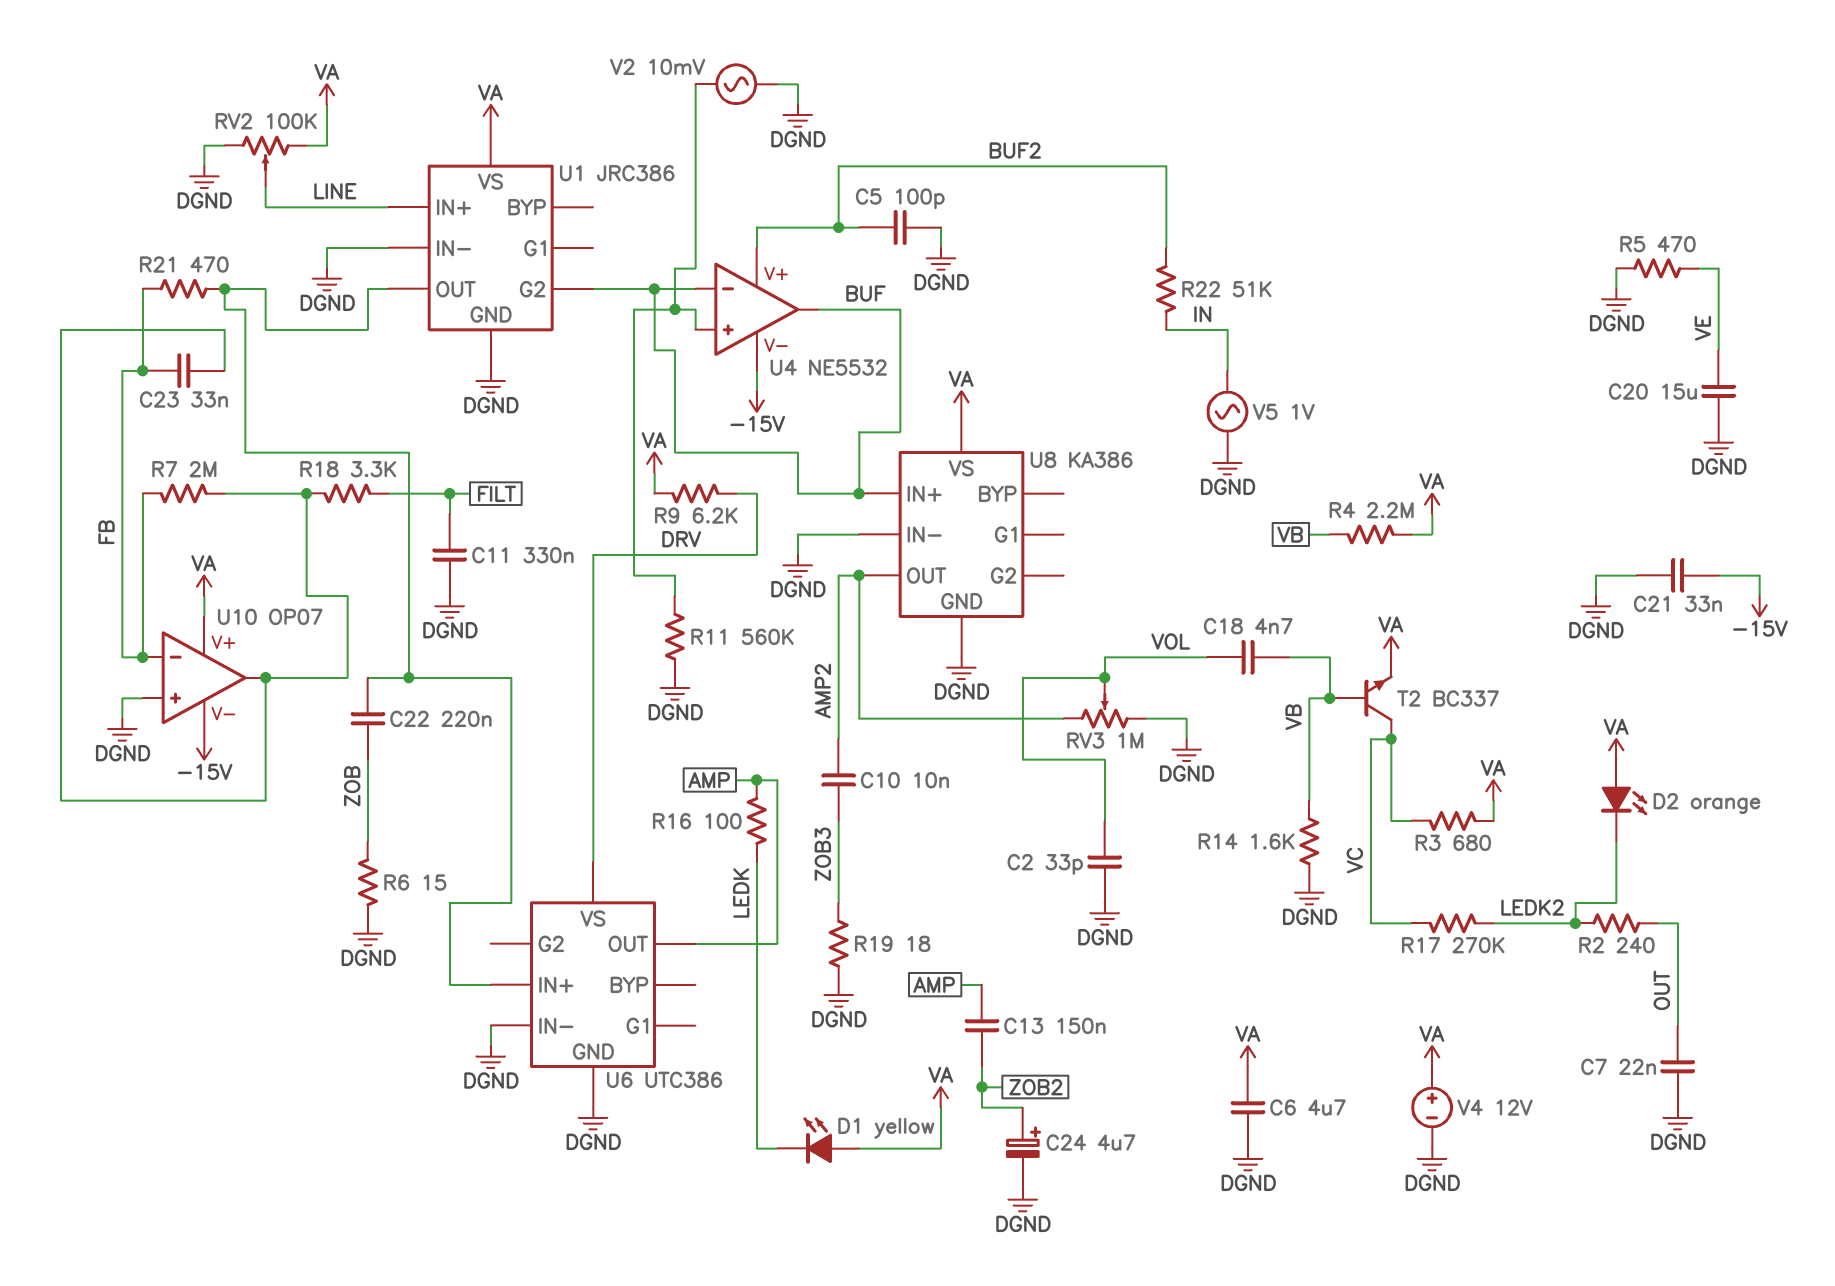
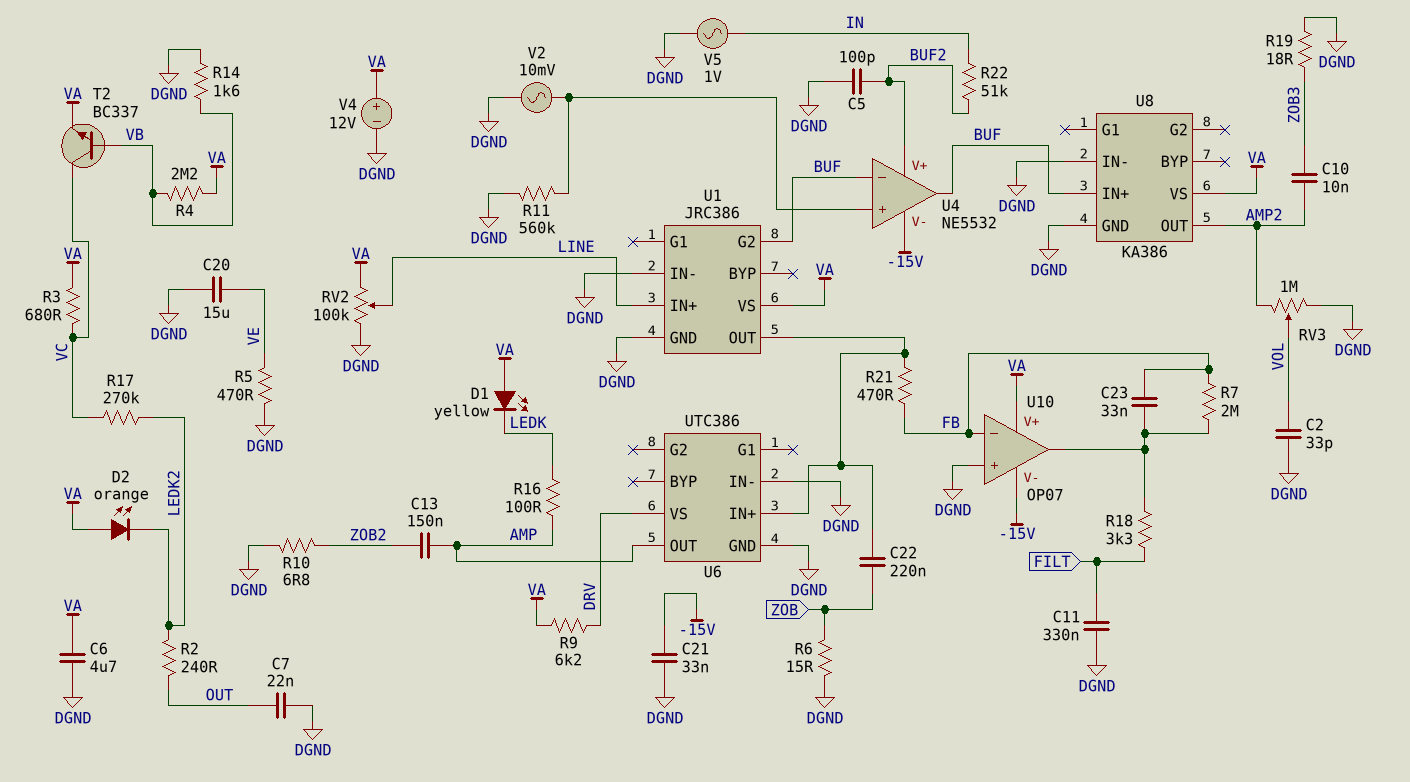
C18: 4.7nF (VB, VOL) -> none
C24: 4.7uF (plus ZOB2, minus DGND) -> none
R10: none -> 6.8 (DGND, ZOB2)

